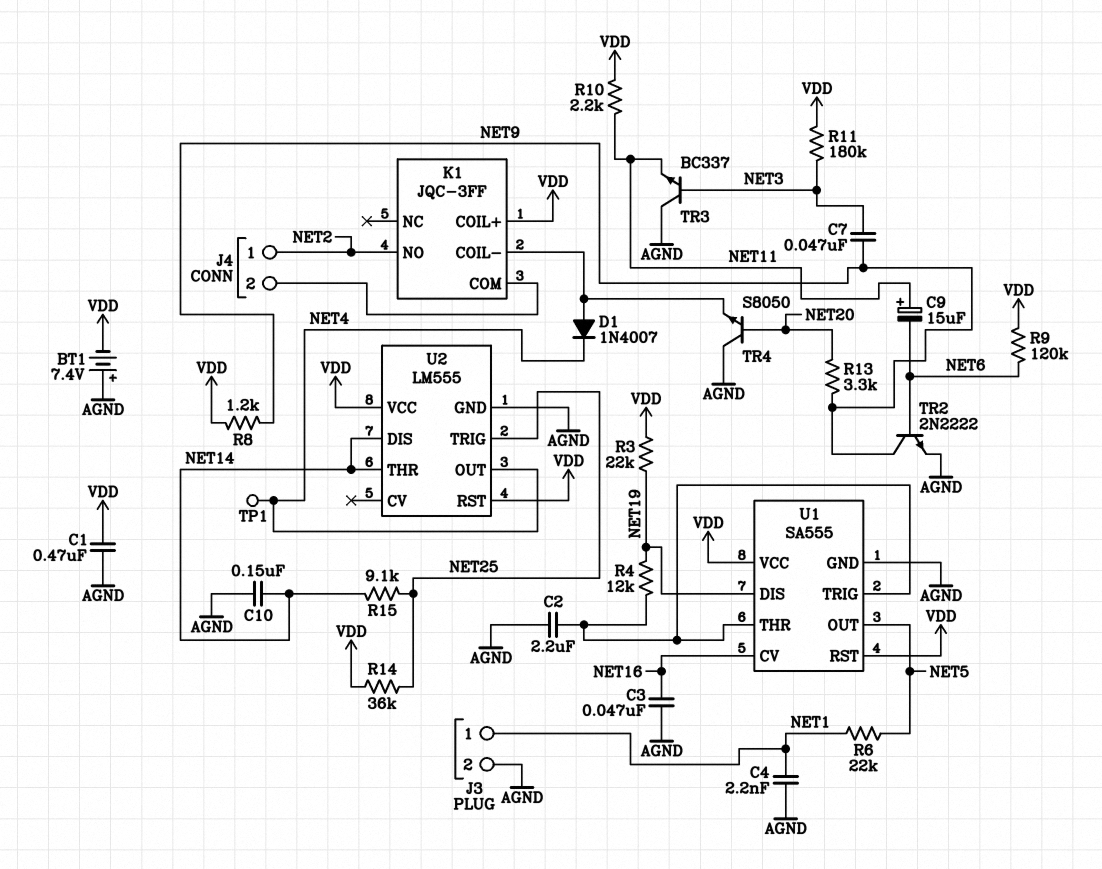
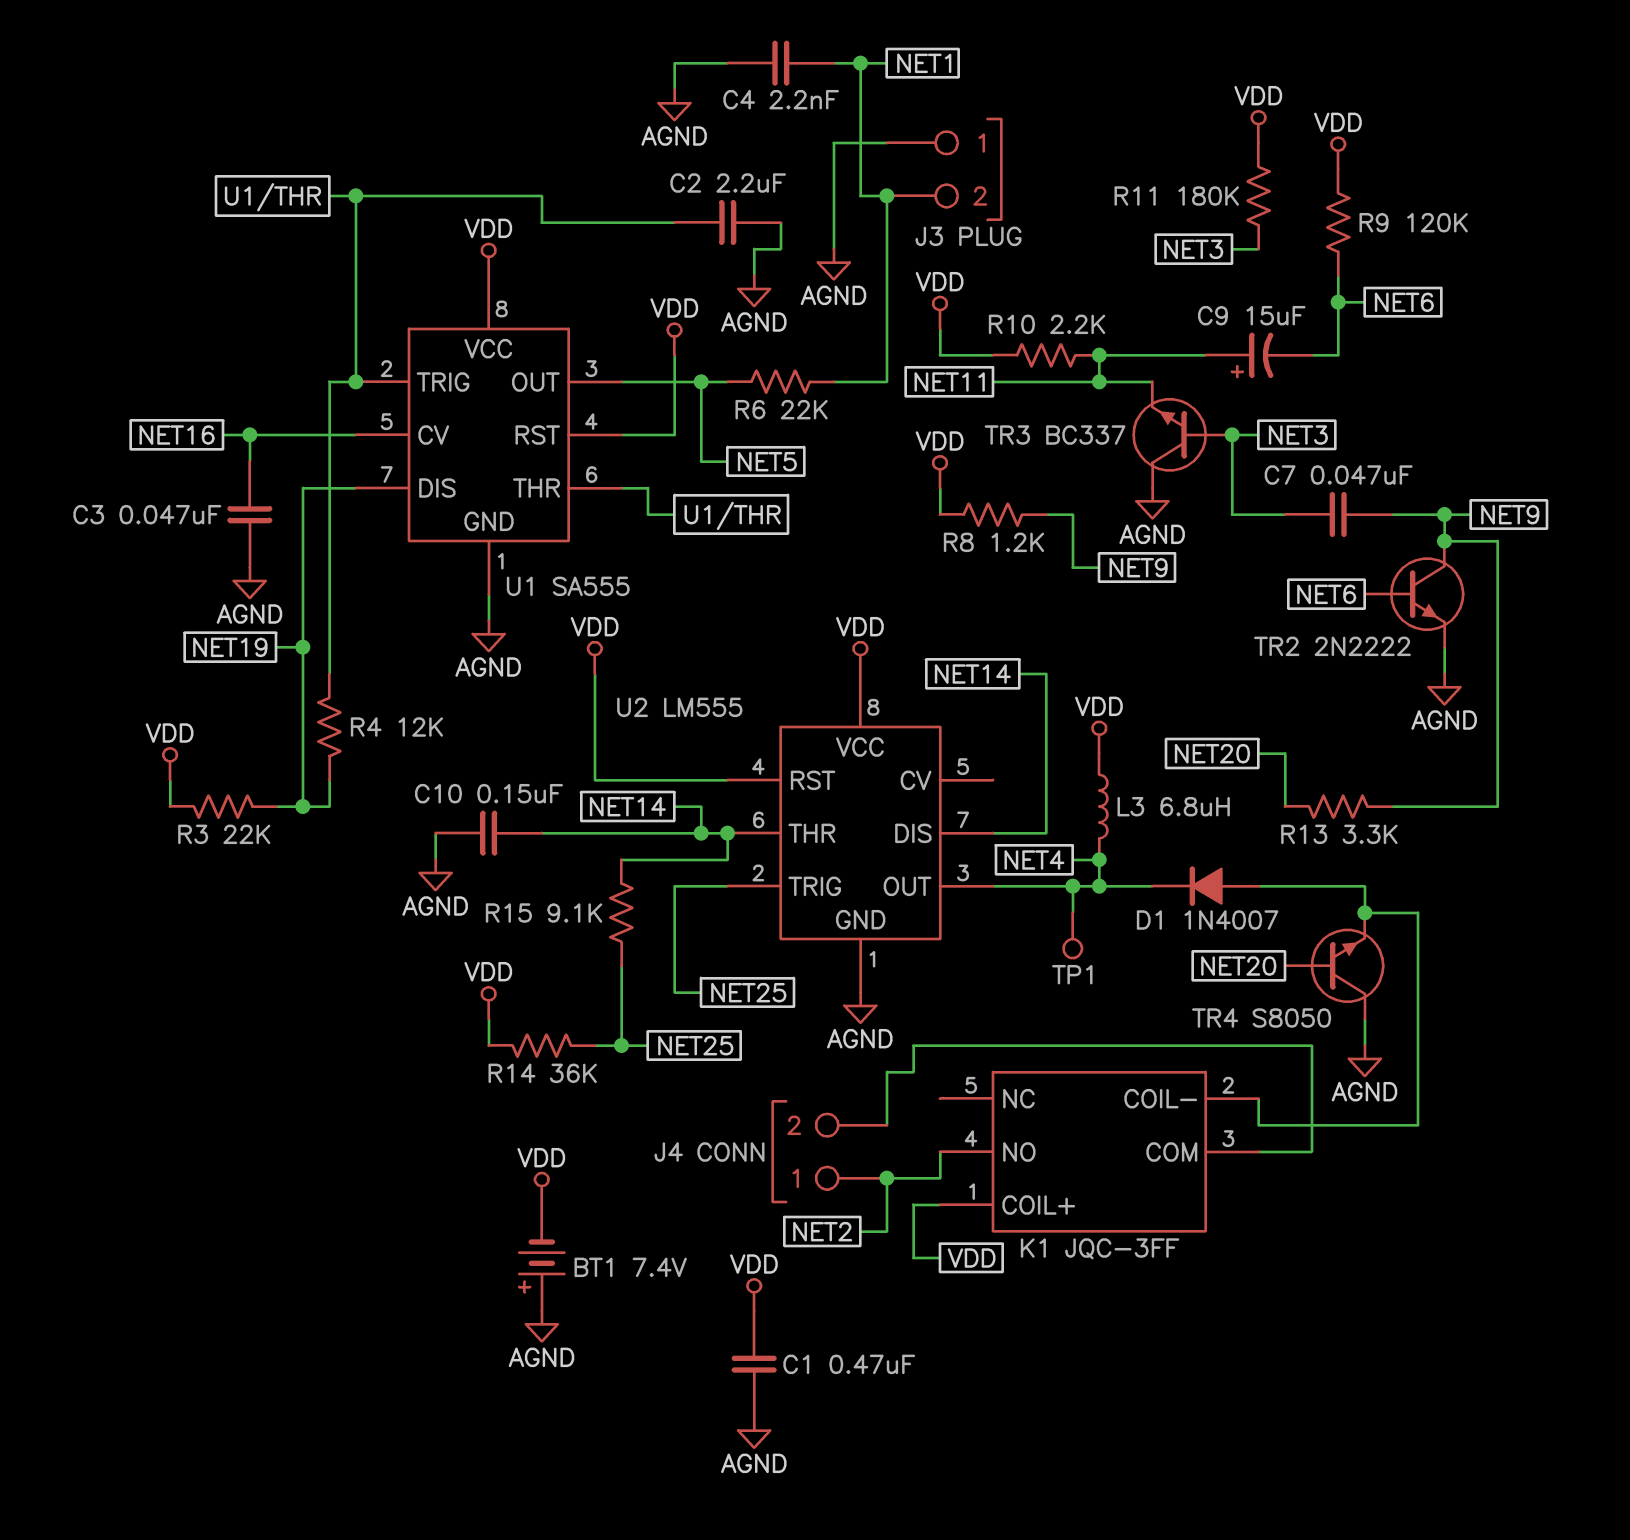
J3 pin 1: NET1 -> AGND
J3 pin 2: AGND -> NET1
L3: none -> 6.8uH (NET4, VDD)

